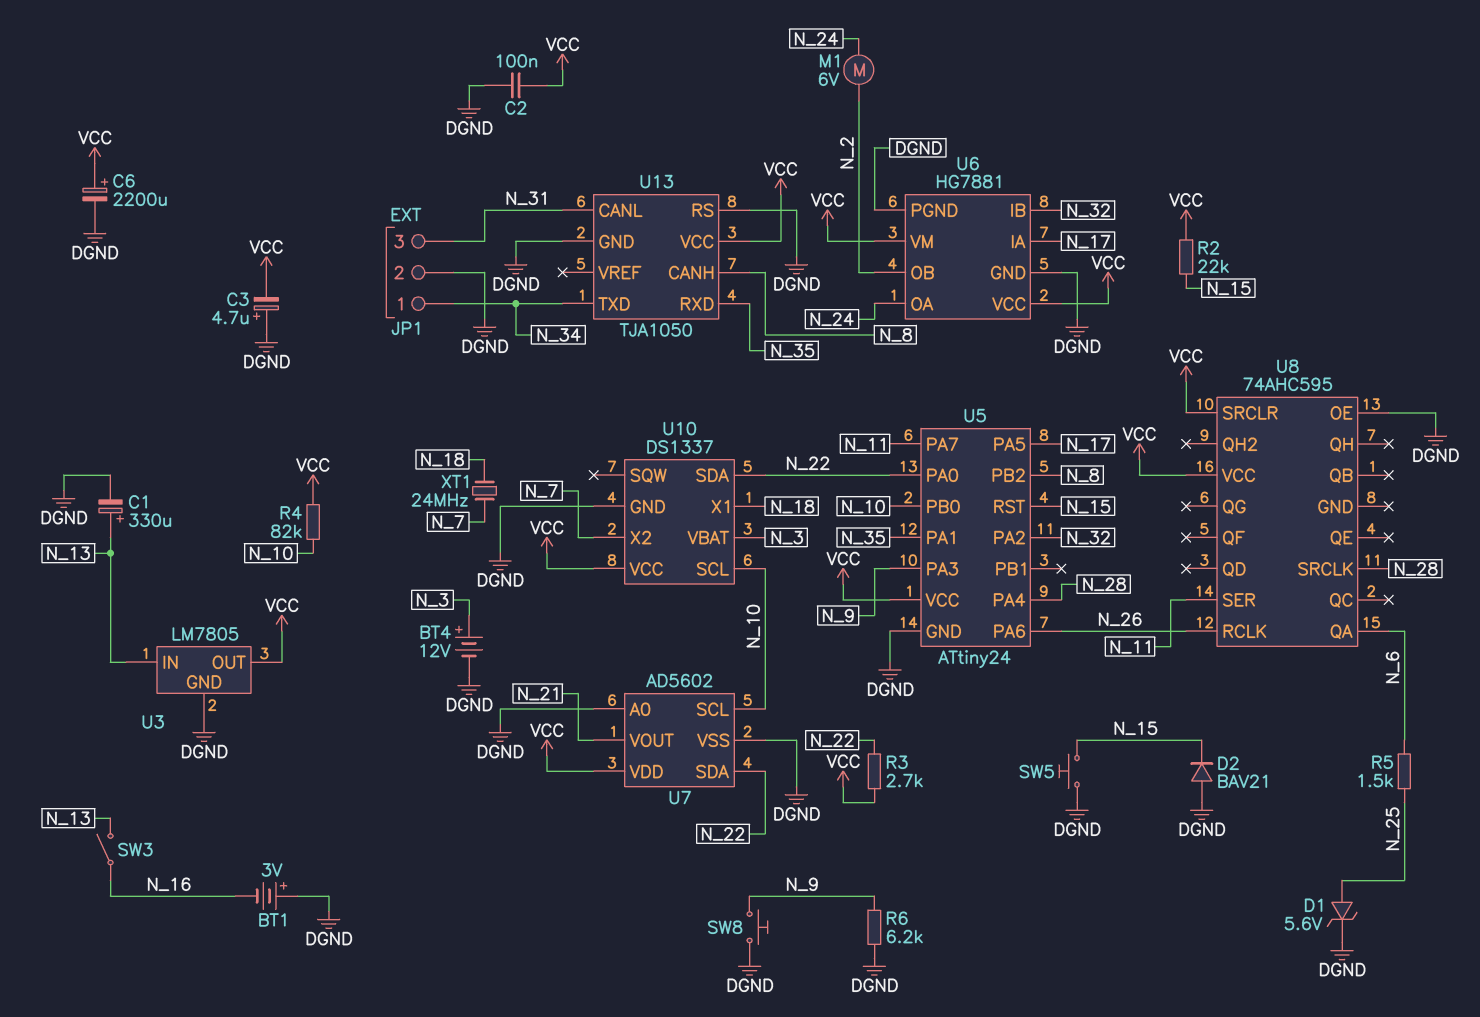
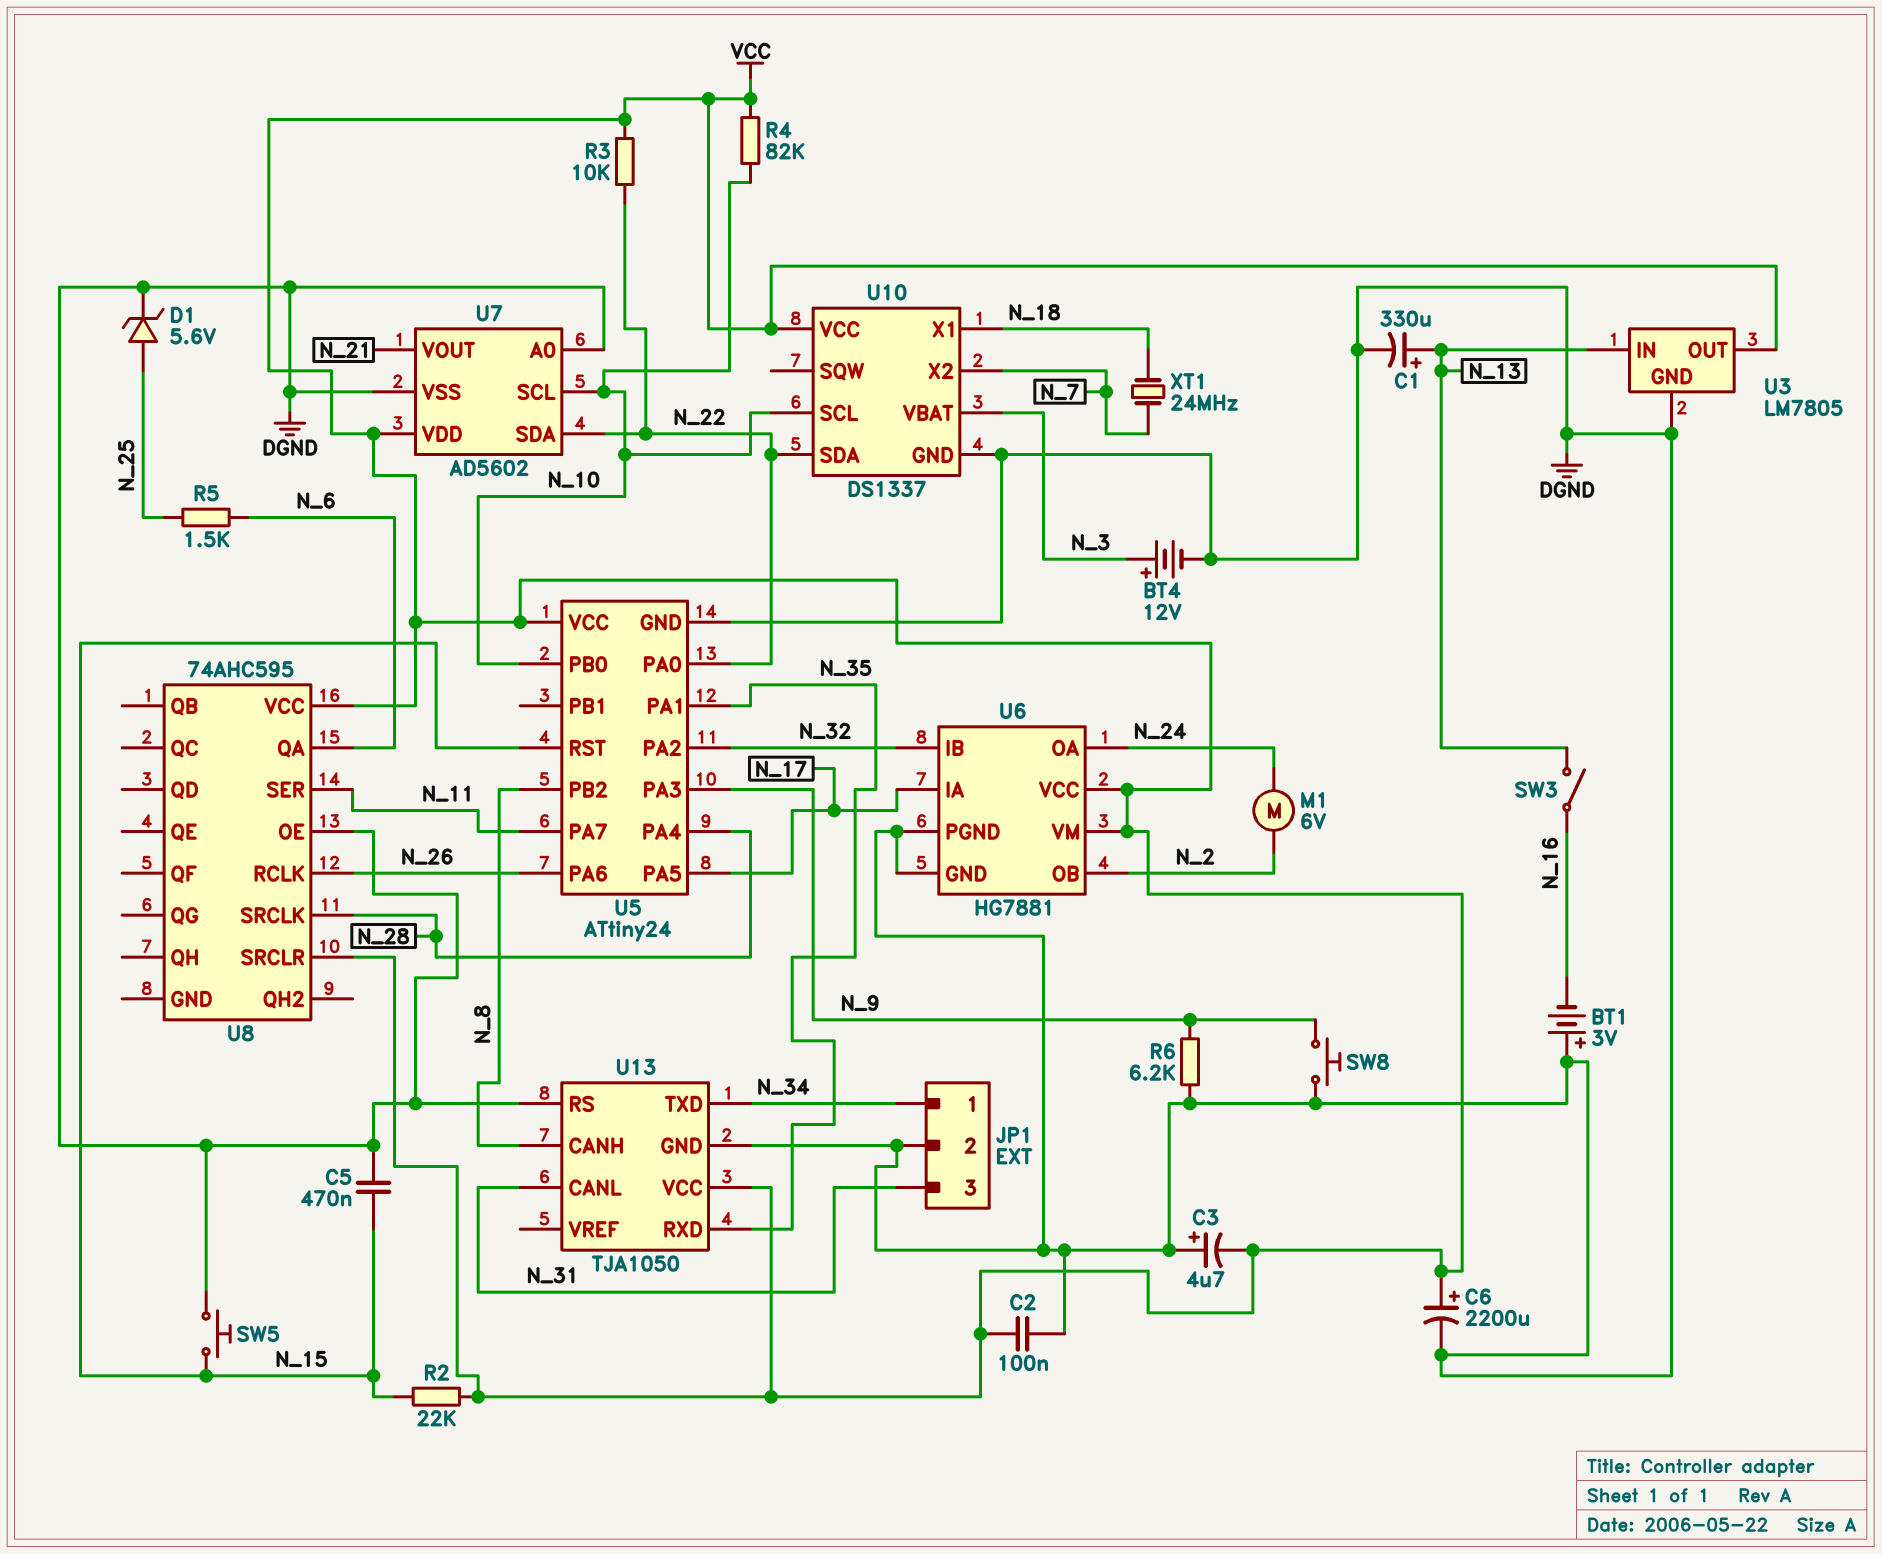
C5: none -> 470nF (DGND, N_15)
D2: diode BAV21 (A DGND, K N_15) -> none
R3: 2.7k (N_22, VCC) -> 10k (N_22, VCC)

